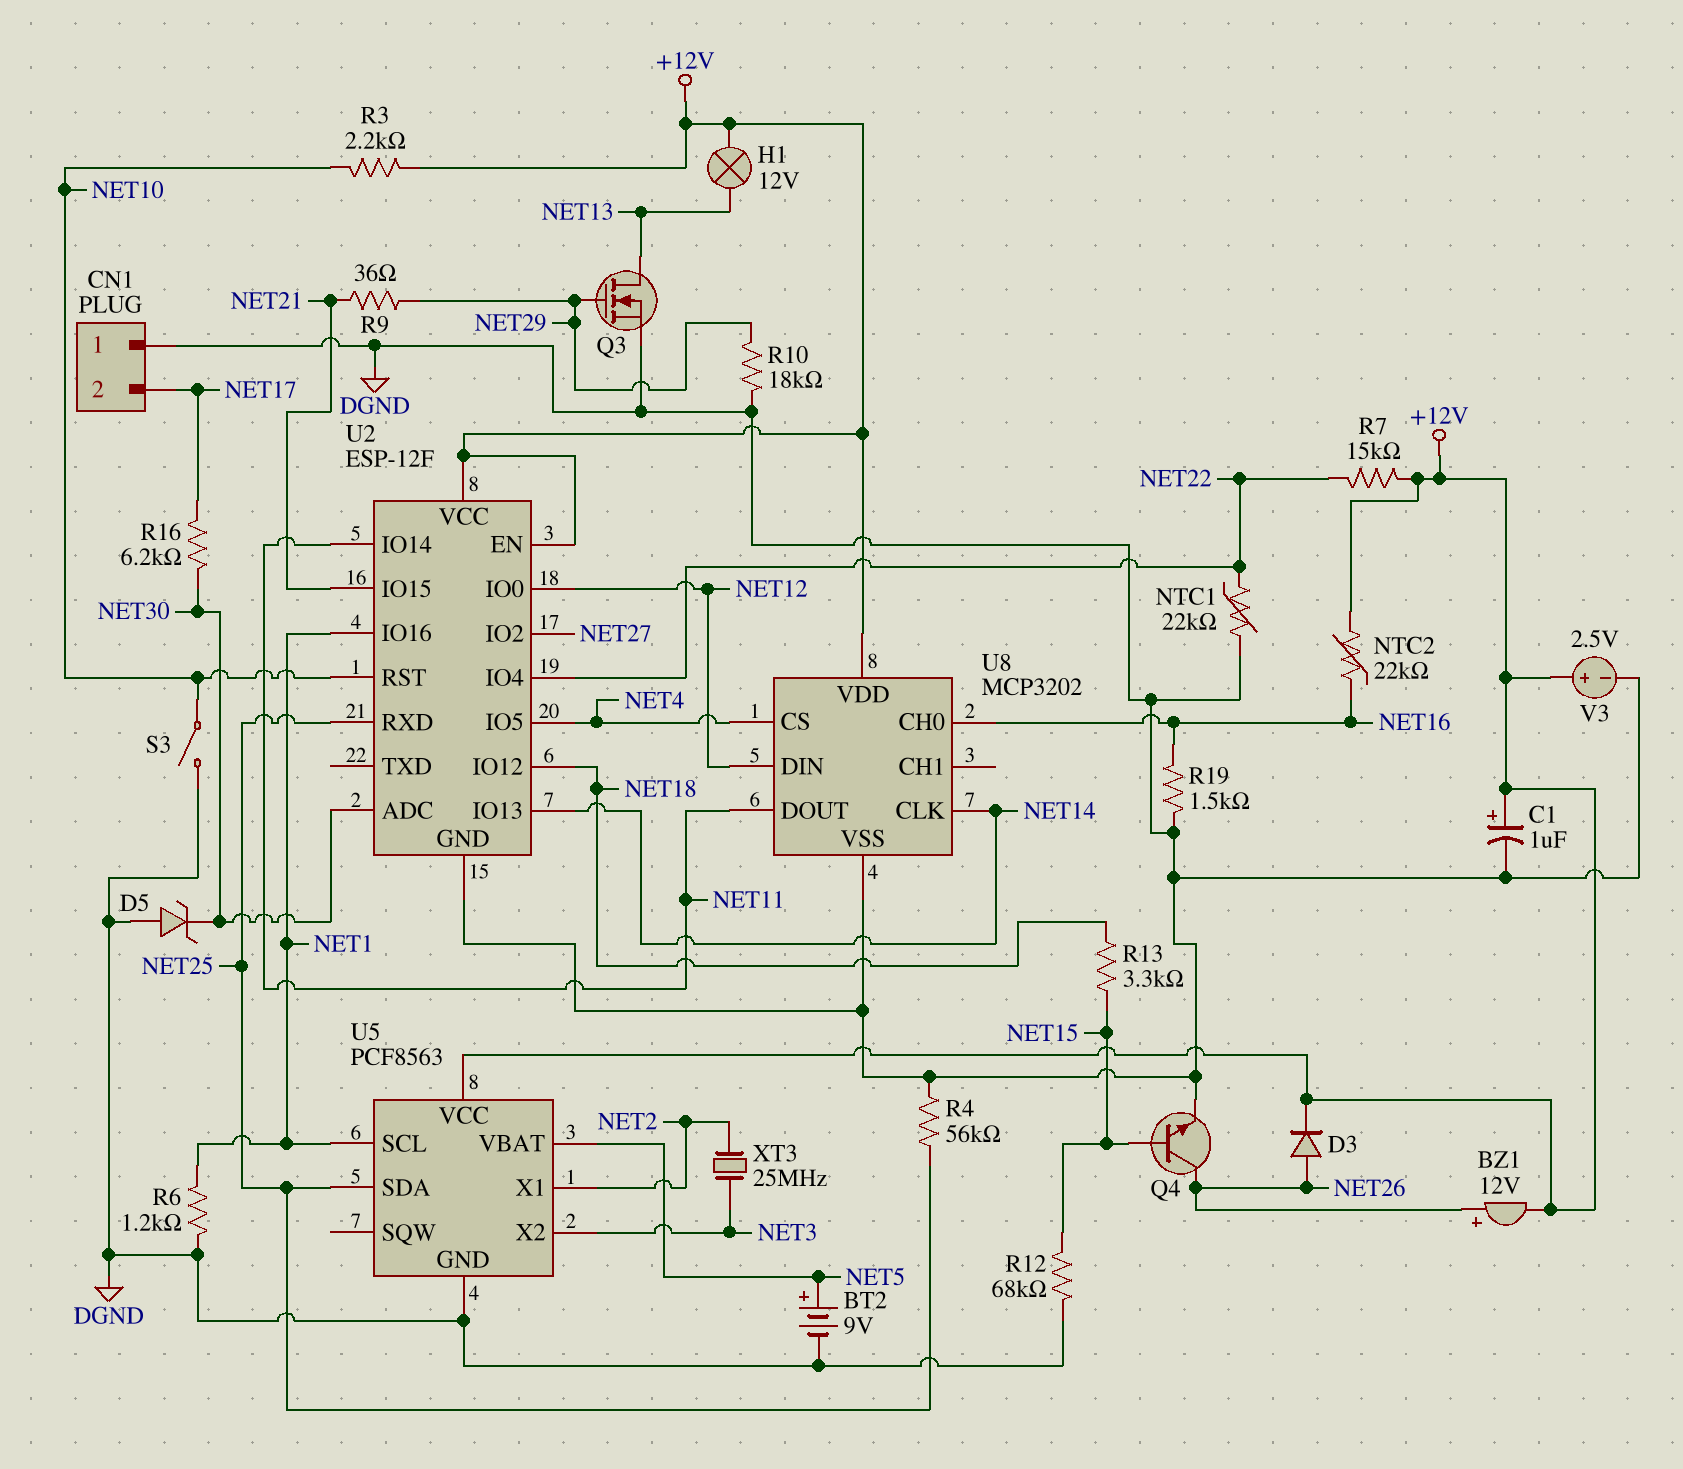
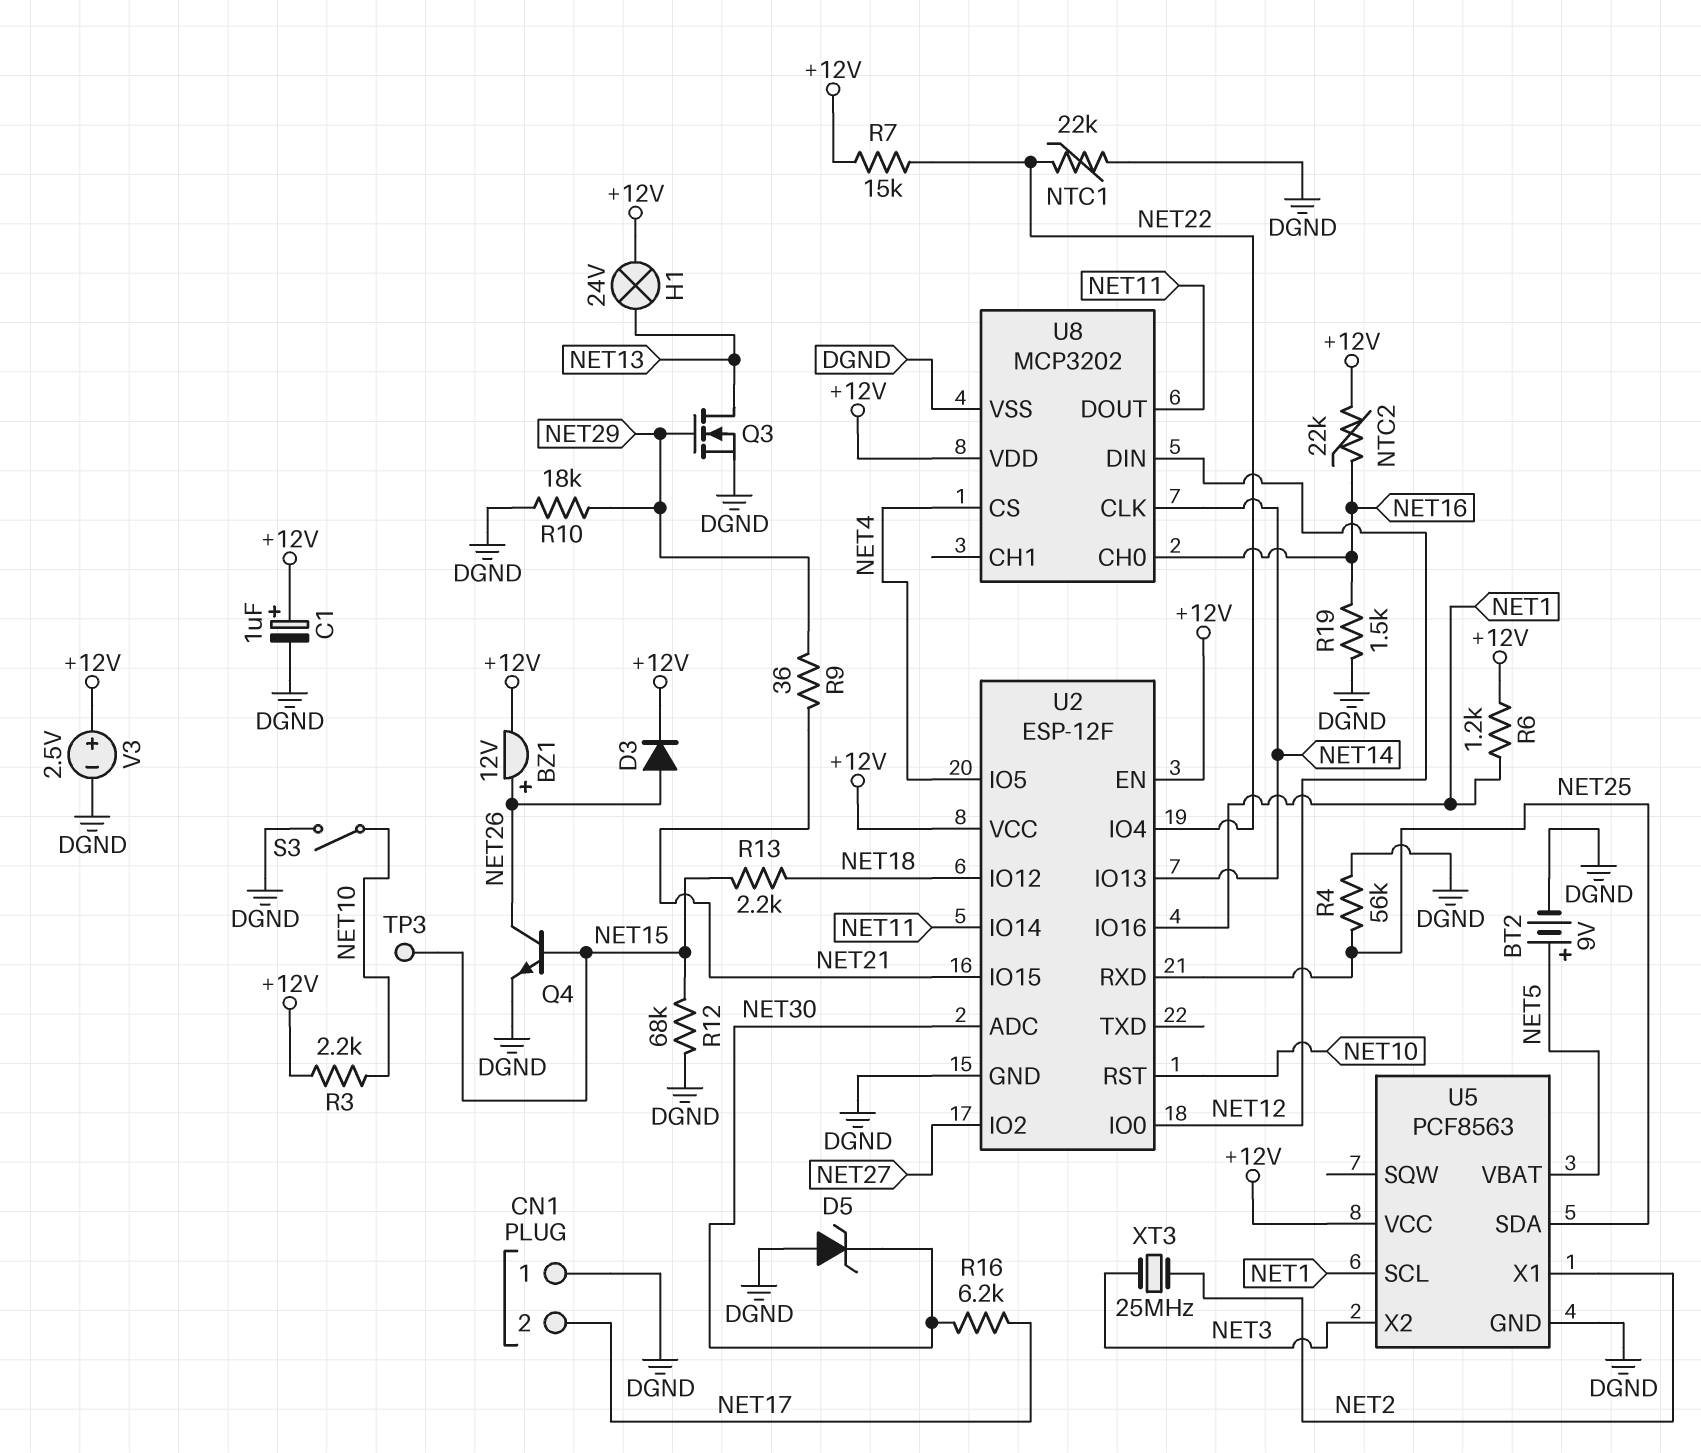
H1: lamp 12V (+12V, NET13) -> lamp 24V (+12V, NET13)
R6: 1.2k (DGND, NET1) -> 1.2k (+12V, NET1)
R13: 3.3k (NET15, NET18) -> 2.2k (NET15, NET18)
TP3: none -> test point (NET15)

